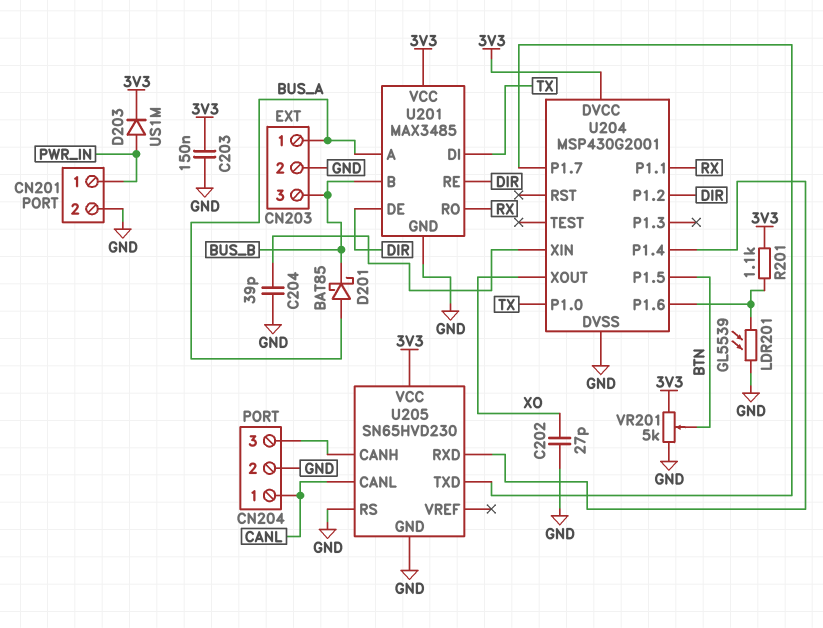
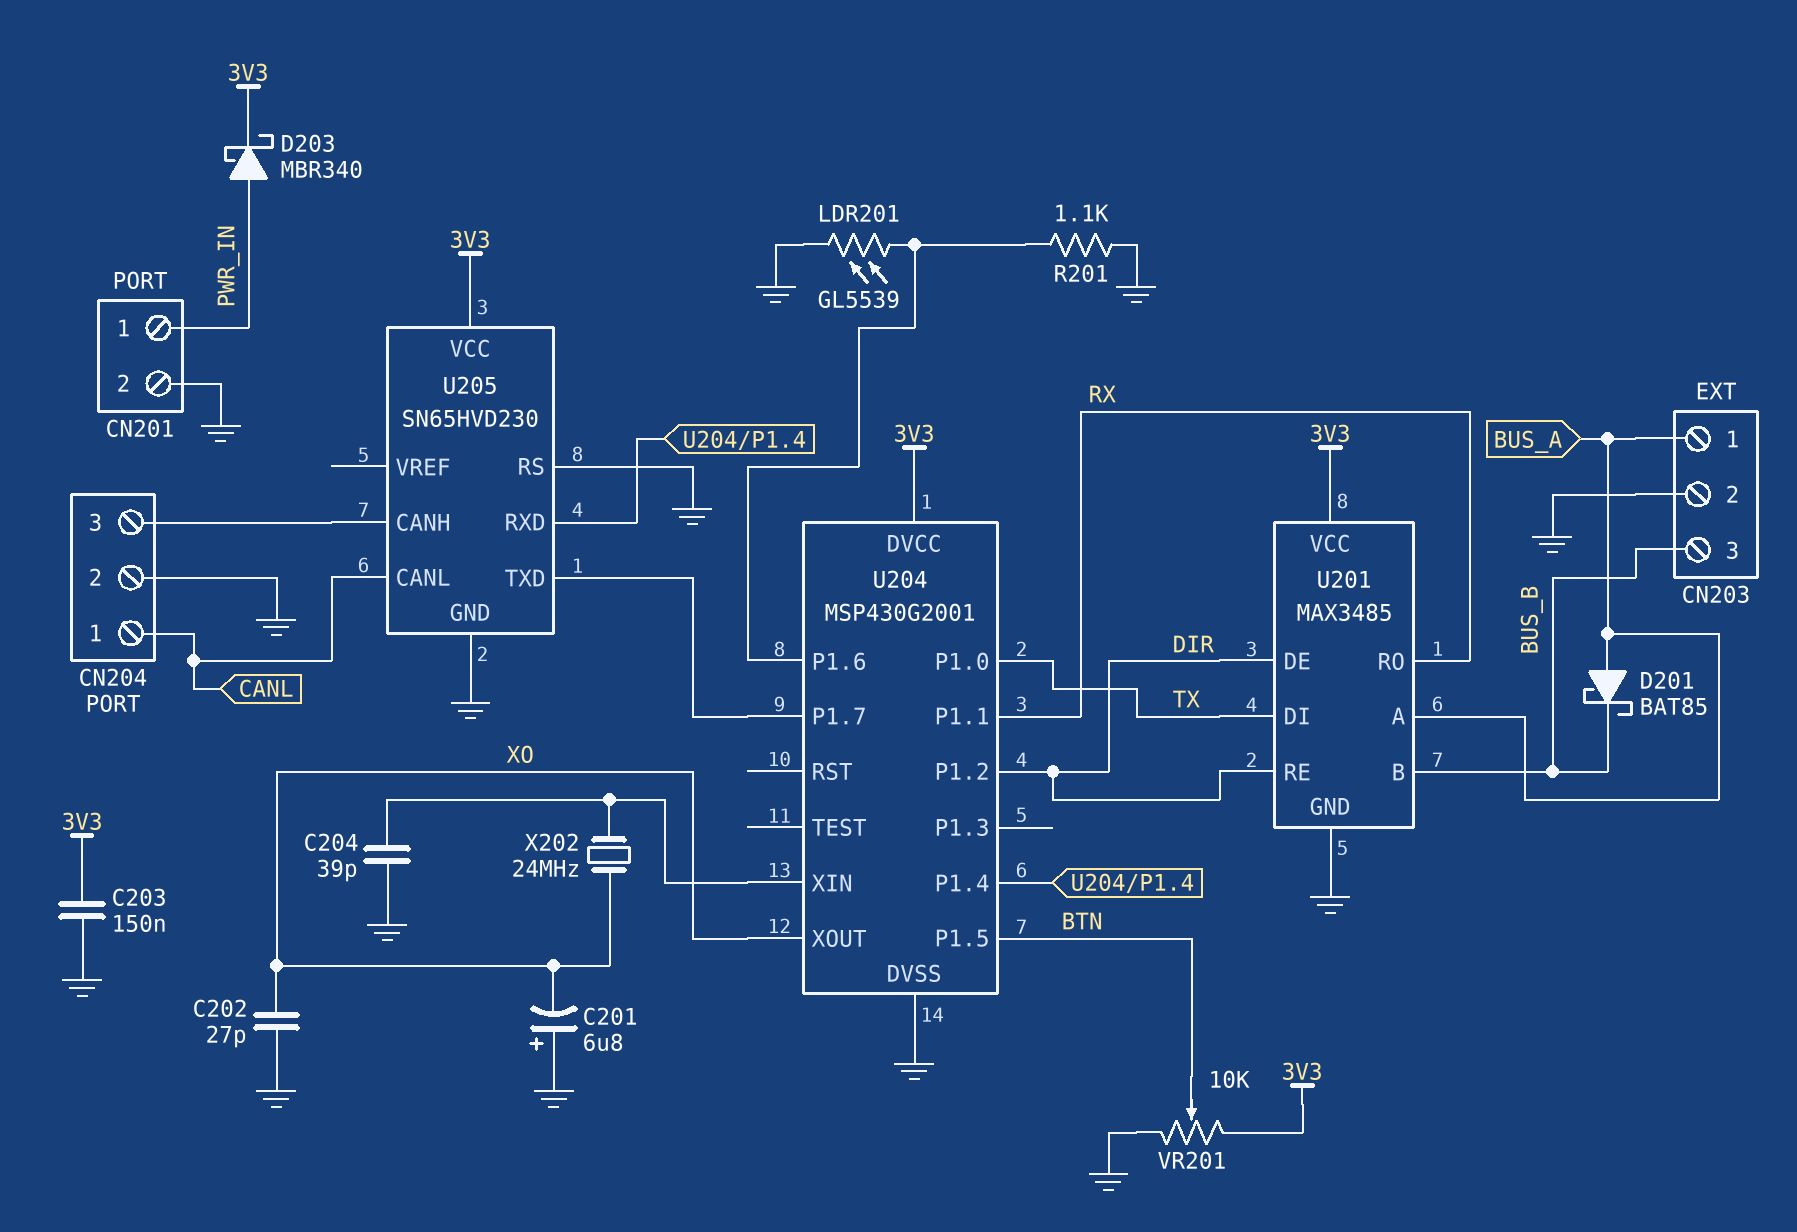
C201: none -> 6.8uF (plus GND, minus XO)
D203: diode US1M (A PWR_IN, K 3V3) -> schottky MBR340 (A PWR_IN, K 3V3)
R201: 1.1k (3V3, U204/P1.6) -> 1.1k (GND, U204/P1.6)
VR201: 5k (3V3, GND, wiper BTN) -> 10k (3V3, GND, wiper BTN)
X202: none -> 24MHz (U204/XIN, XO)

